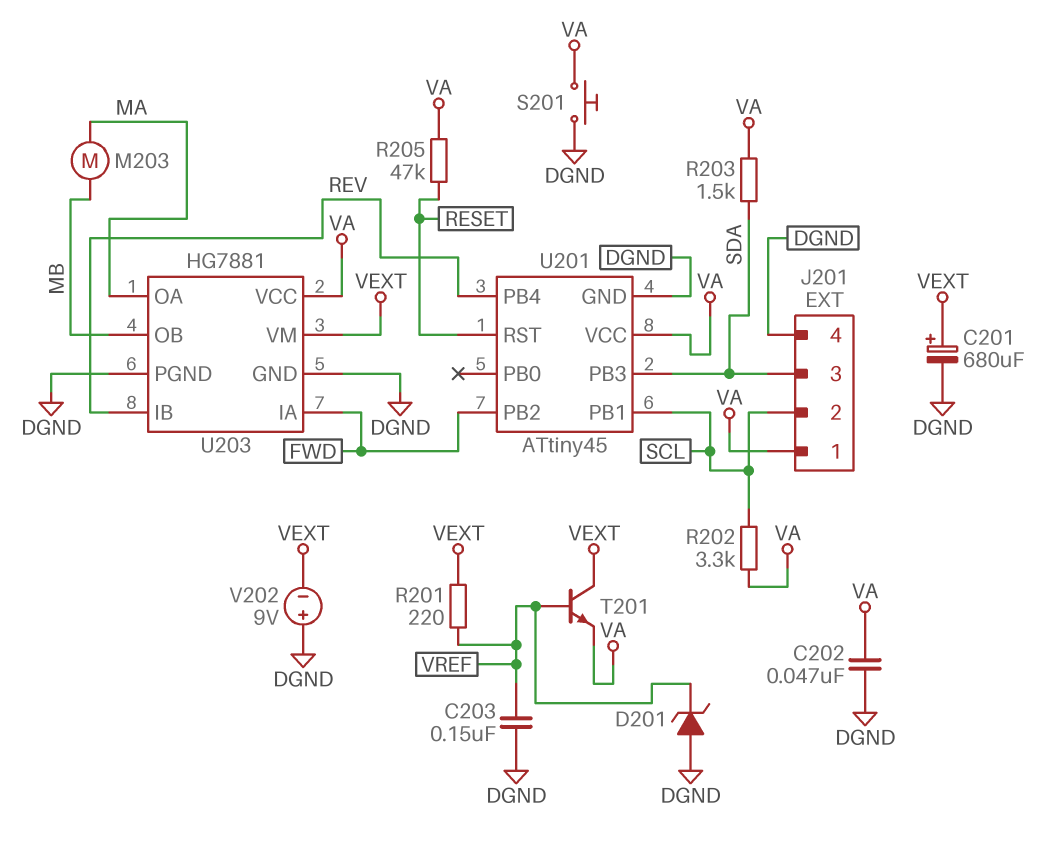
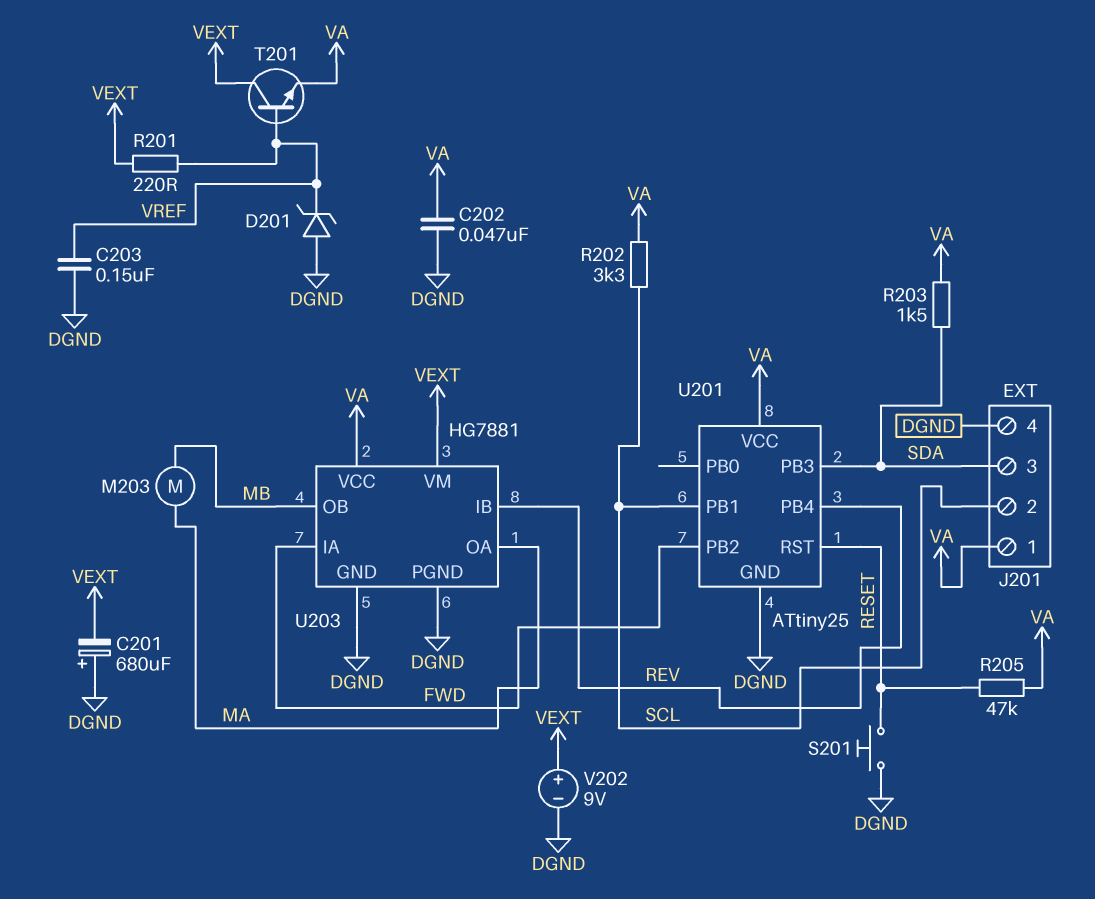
C201: 680uF (plus VEXT, minus DGND) -> 680uF (plus DGND, minus VEXT)
S201: button (DGND, VA) -> button (DGND, RESET)
U201: ATtiny45 -> ATtiny25
V202: 9V (plus DGND, minus VEXT) -> 9V (plus VEXT, minus DGND)

